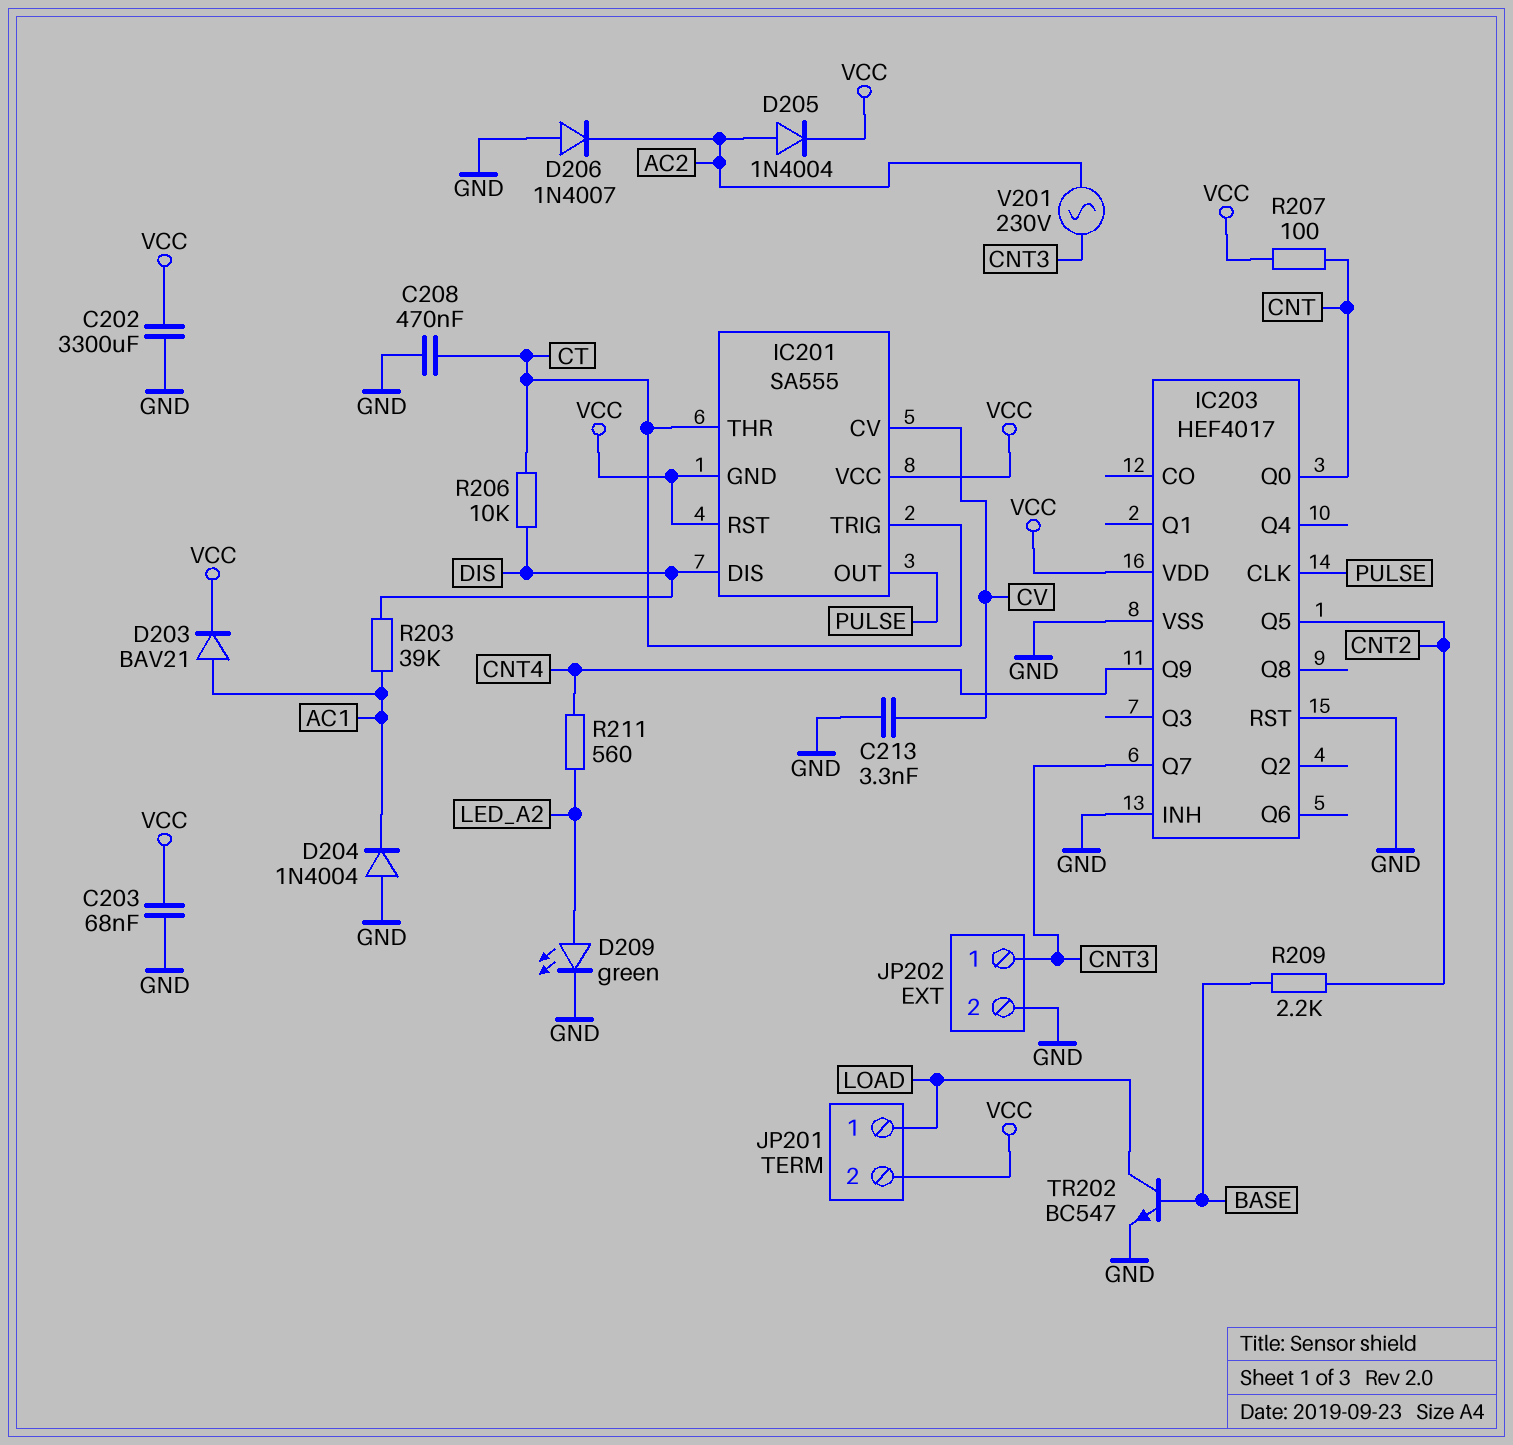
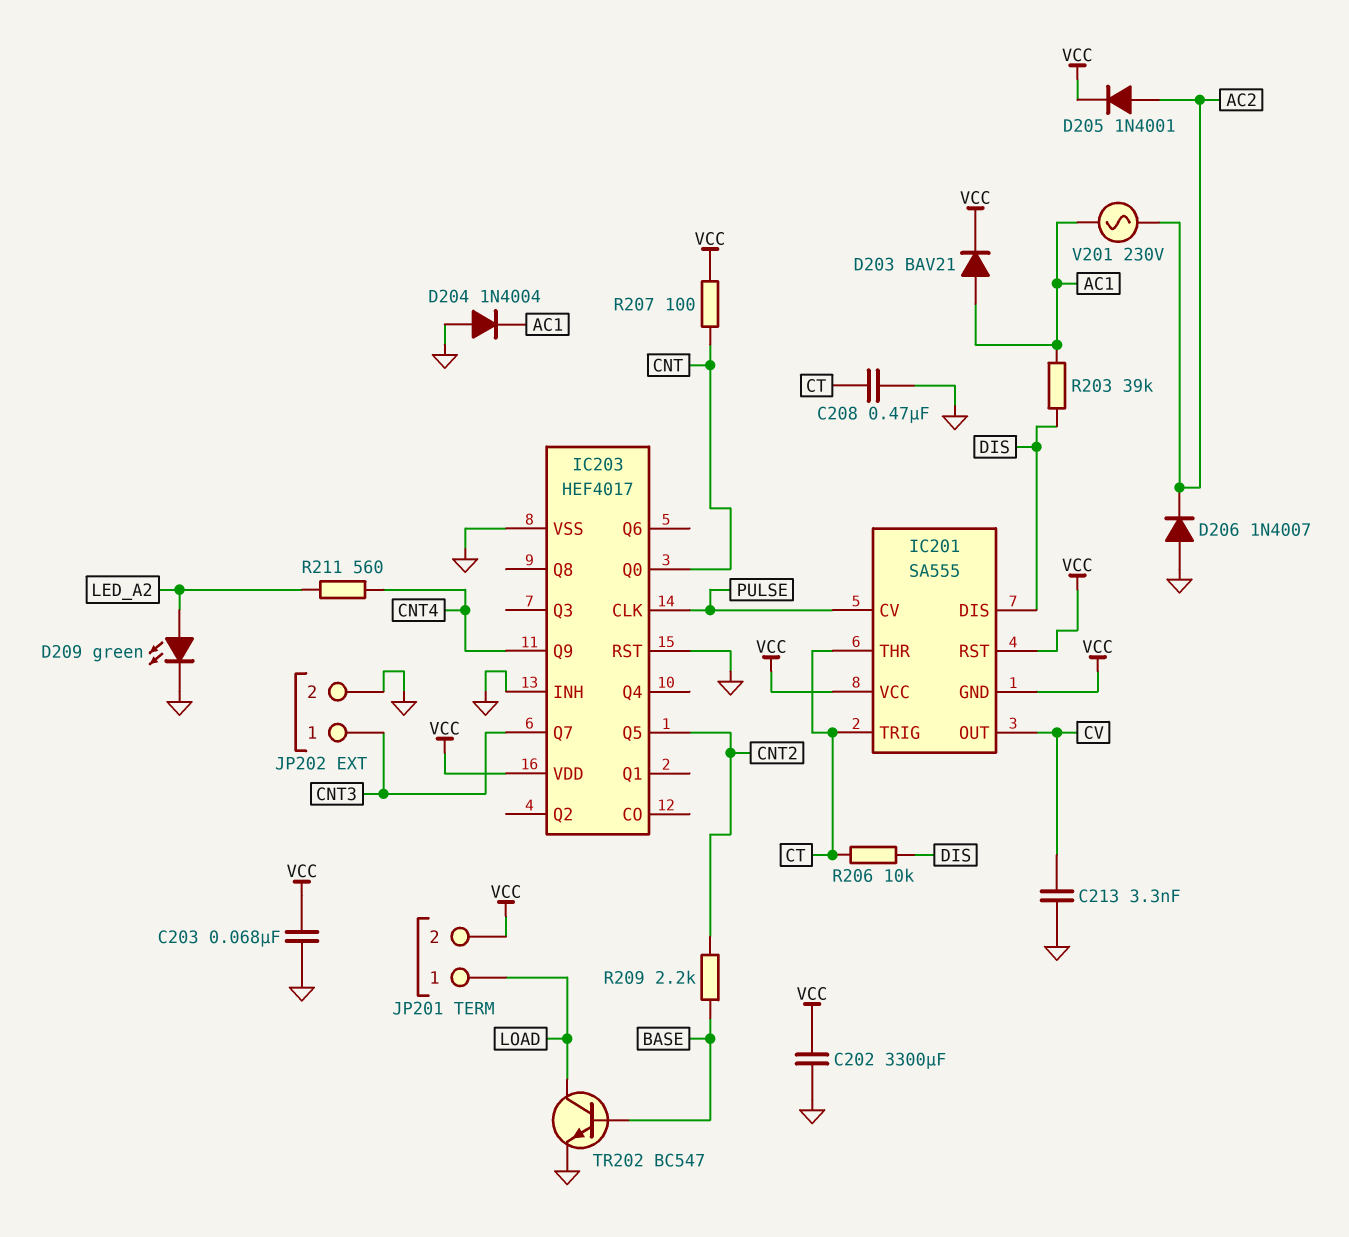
D205: diode 1N4004 (A AC2, K VCC) -> diode 1N4001 (A AC2, K VCC)
IC201 pin CV: CV -> PULSE
IC201 pin OUT: PULSE -> CV
V201: AC 230V (AC2, CNT3) -> AC 230V (AC1, AC2)

